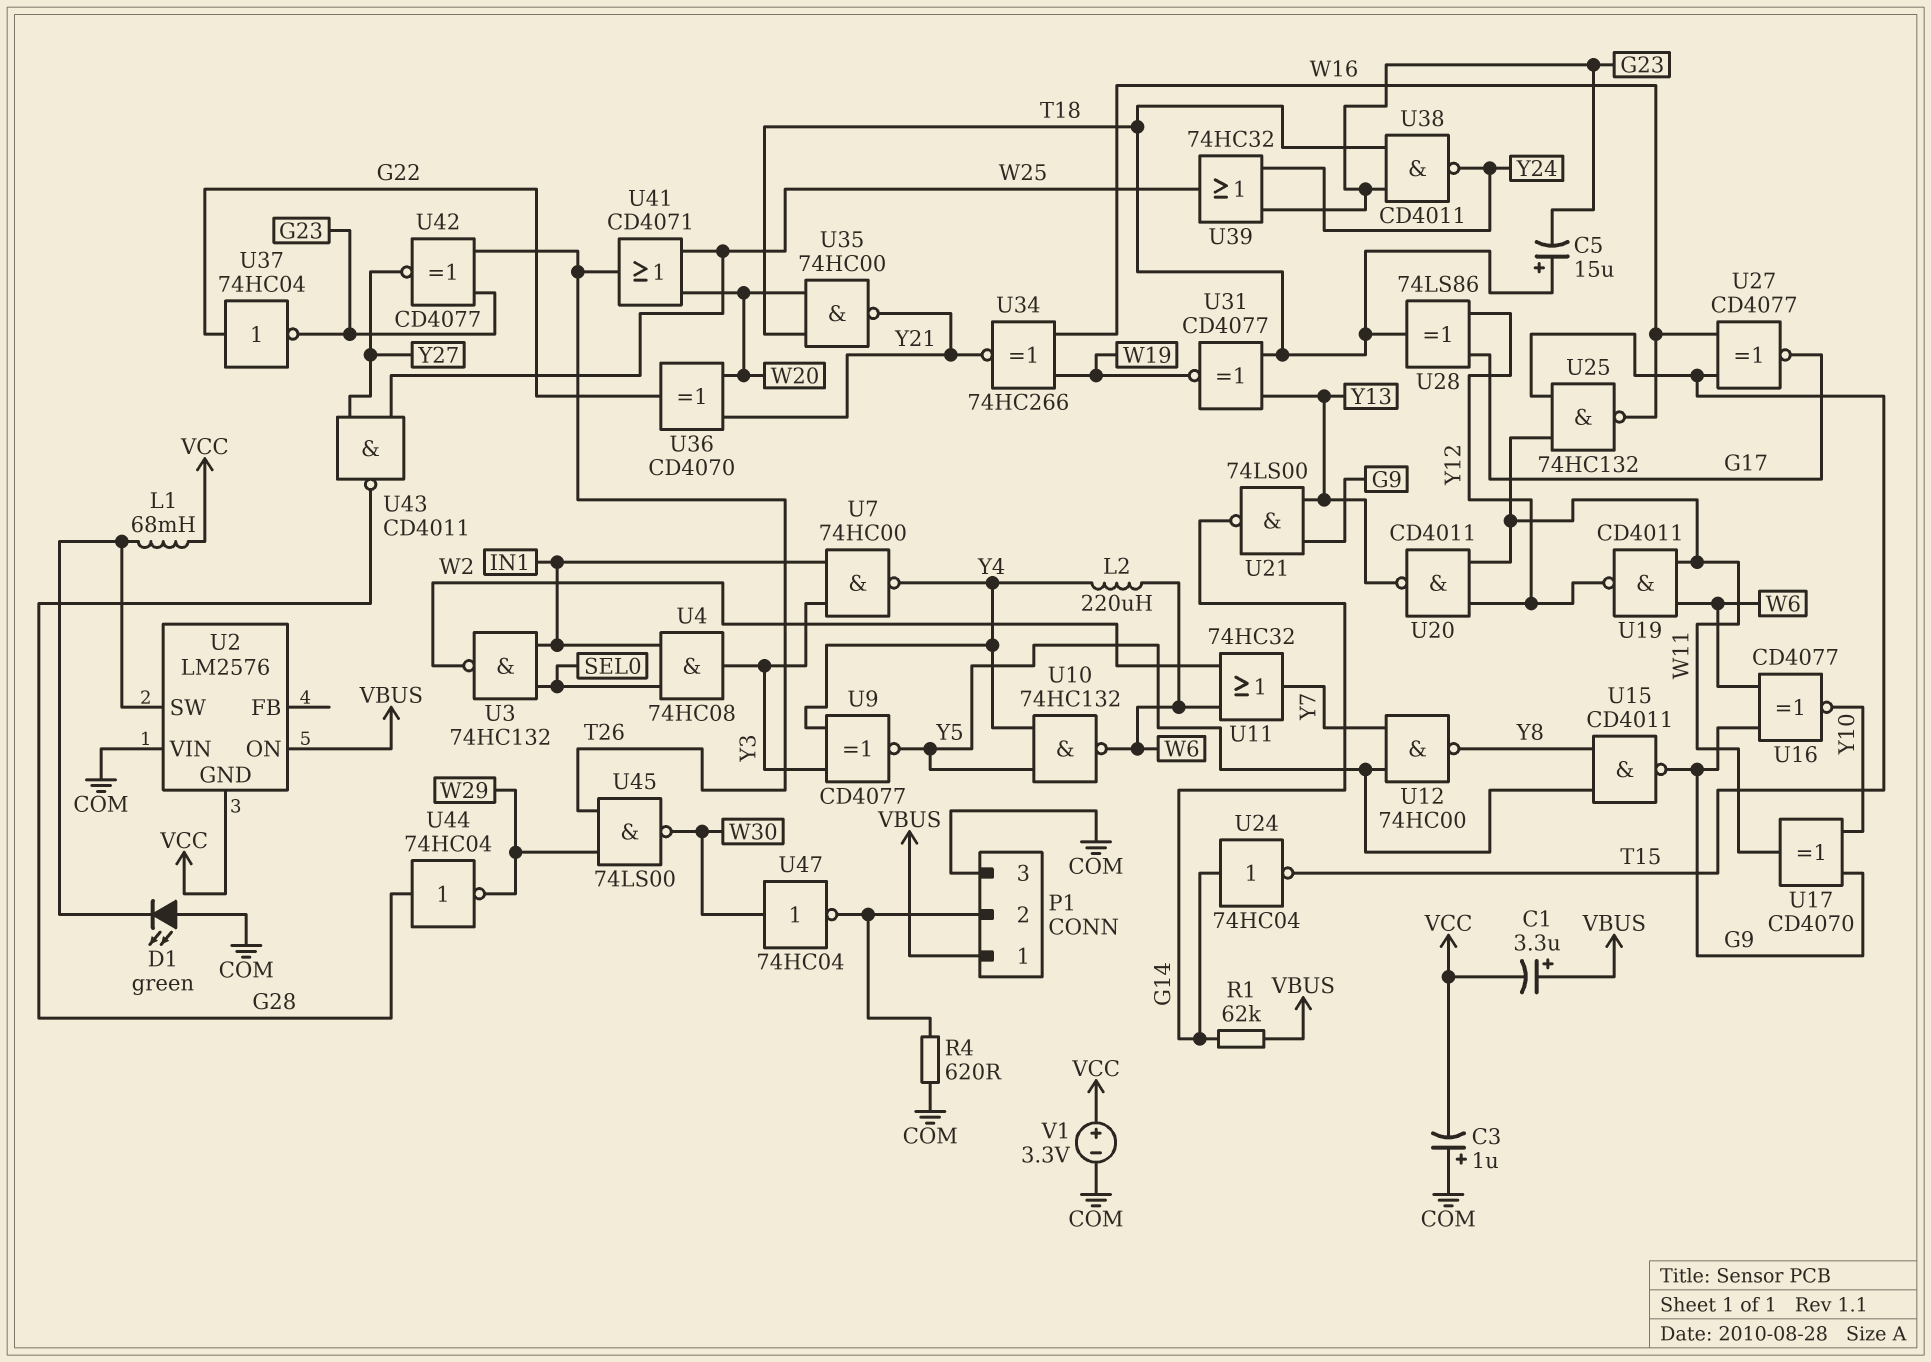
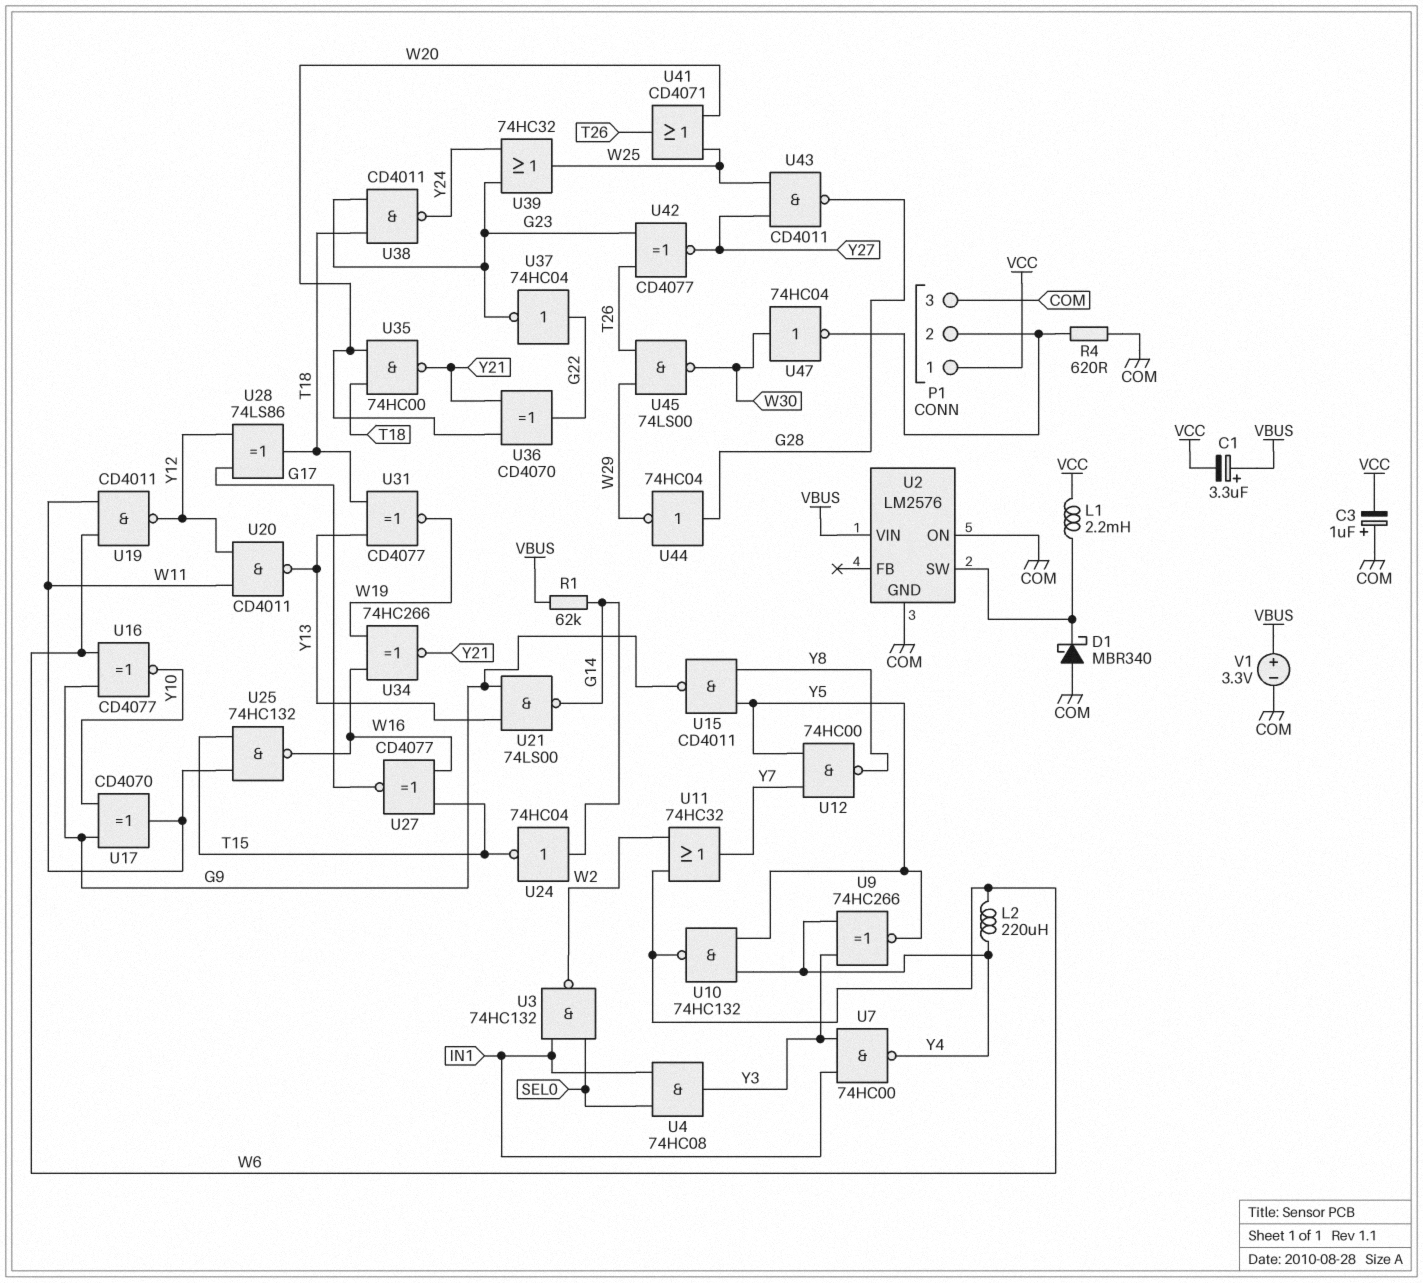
C5: 15uF (plus T18, minus G23) -> none
D1: LED green (A COM, K U2/SW) -> schottky MBR340 (A COM, K U2/SW)
L1: 68mH (U2/SW, VCC) -> 2.2mH (U2/SW, VCC)
P1 pin 1: VBUS -> VCC
U2 pin GND: VCC -> COM
U2 pin ON: VBUS -> COM
U2 pin VIN: COM -> VBUS
U9: XNOR CD4077 (in Y3, in Y4, out Y5) -> XNOR 74HC266 (in Y3, in Y4, out Y5)
V1: 3.3V (plus VCC, minus COM) -> 3.3V (plus VBUS, minus COM)

